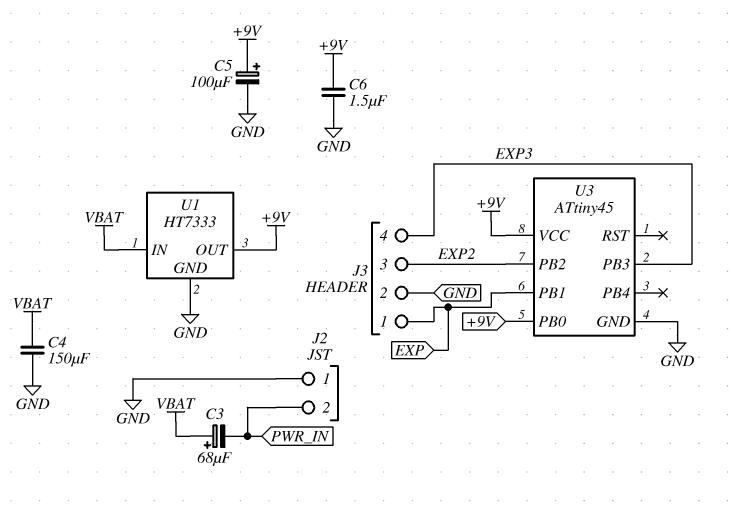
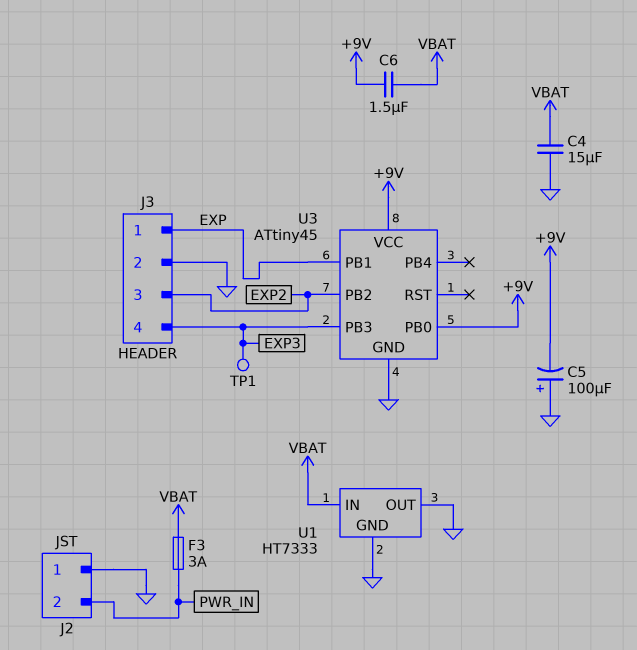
C3: 68uF (plus VBAT, minus PWR_IN) -> none
C4: 150uF (GND, VBAT) -> 15uF (GND, VBAT)
C5: 100uF (plus +9V, minus GND) -> 100uF (plus GND, minus +9V)
C6: 1.5uF (+9V, GND) -> 1.5uF (+9V, VBAT)
F3: none -> 3A (PWR_IN, VBAT)
TP1: none -> test point (EXP3)
U1 pin OUT: +9V -> GND

